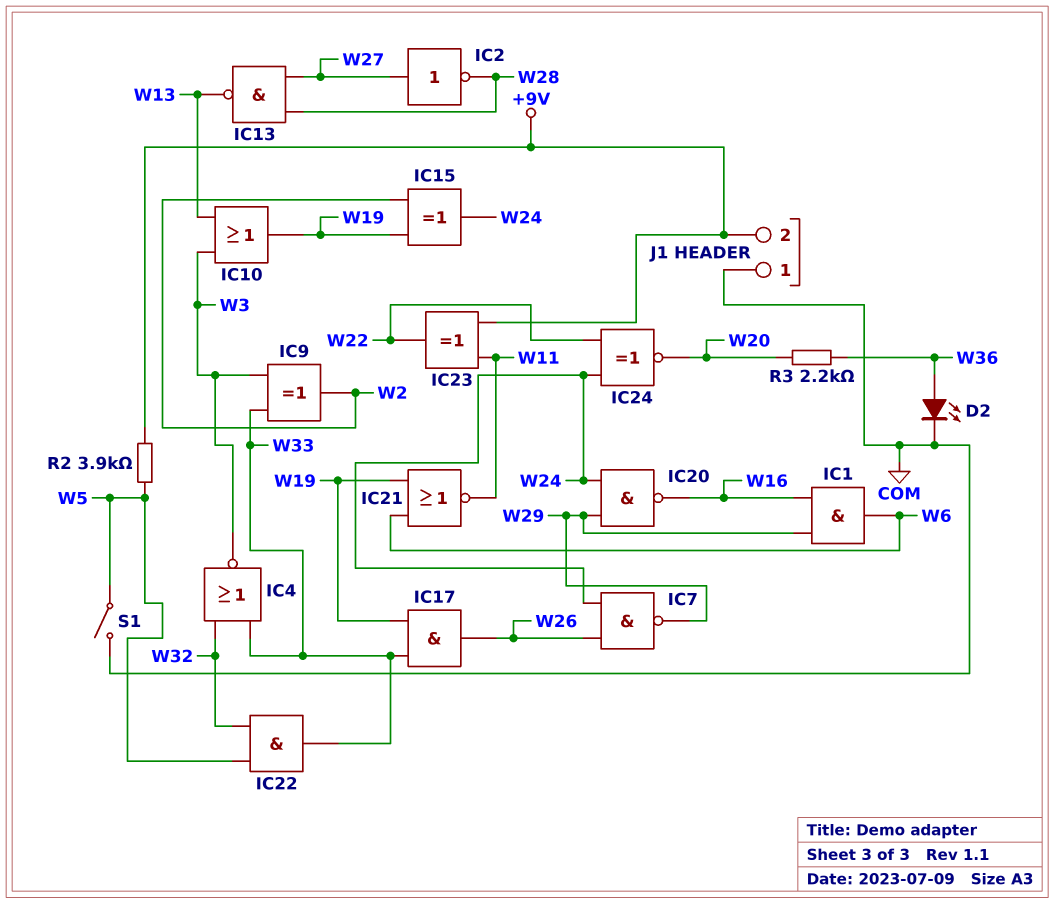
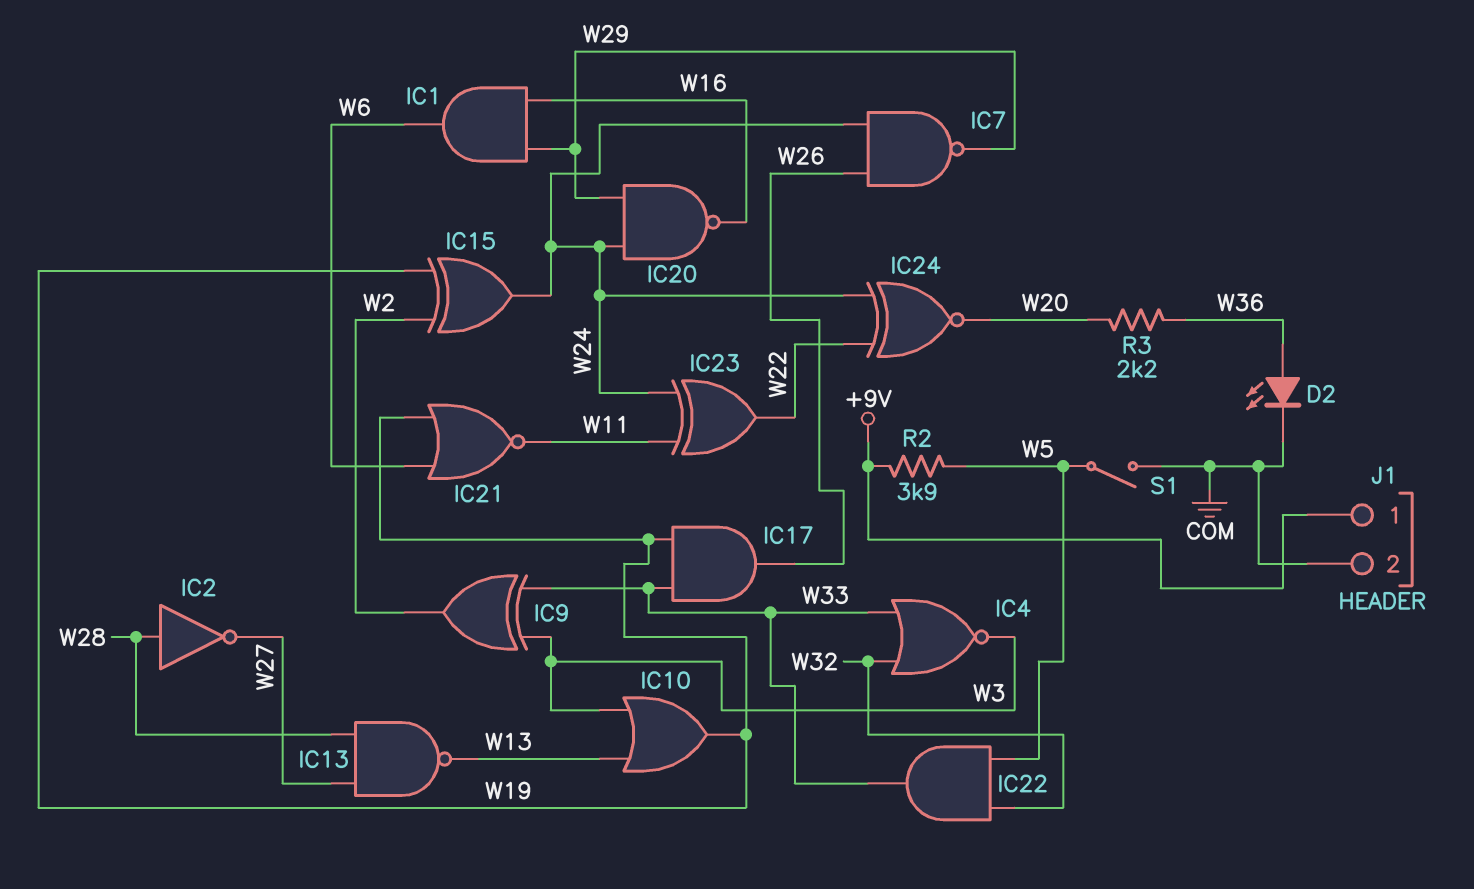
IC2: NOT (in W27, out W28) -> NOT (in W28, out W27)
IC23: XOR (in +9V, in W11, out W22) -> XOR (in W11, in W24, out W22)
J1 pin 1: COM -> +9V
J1 pin 2: +9V -> COM

